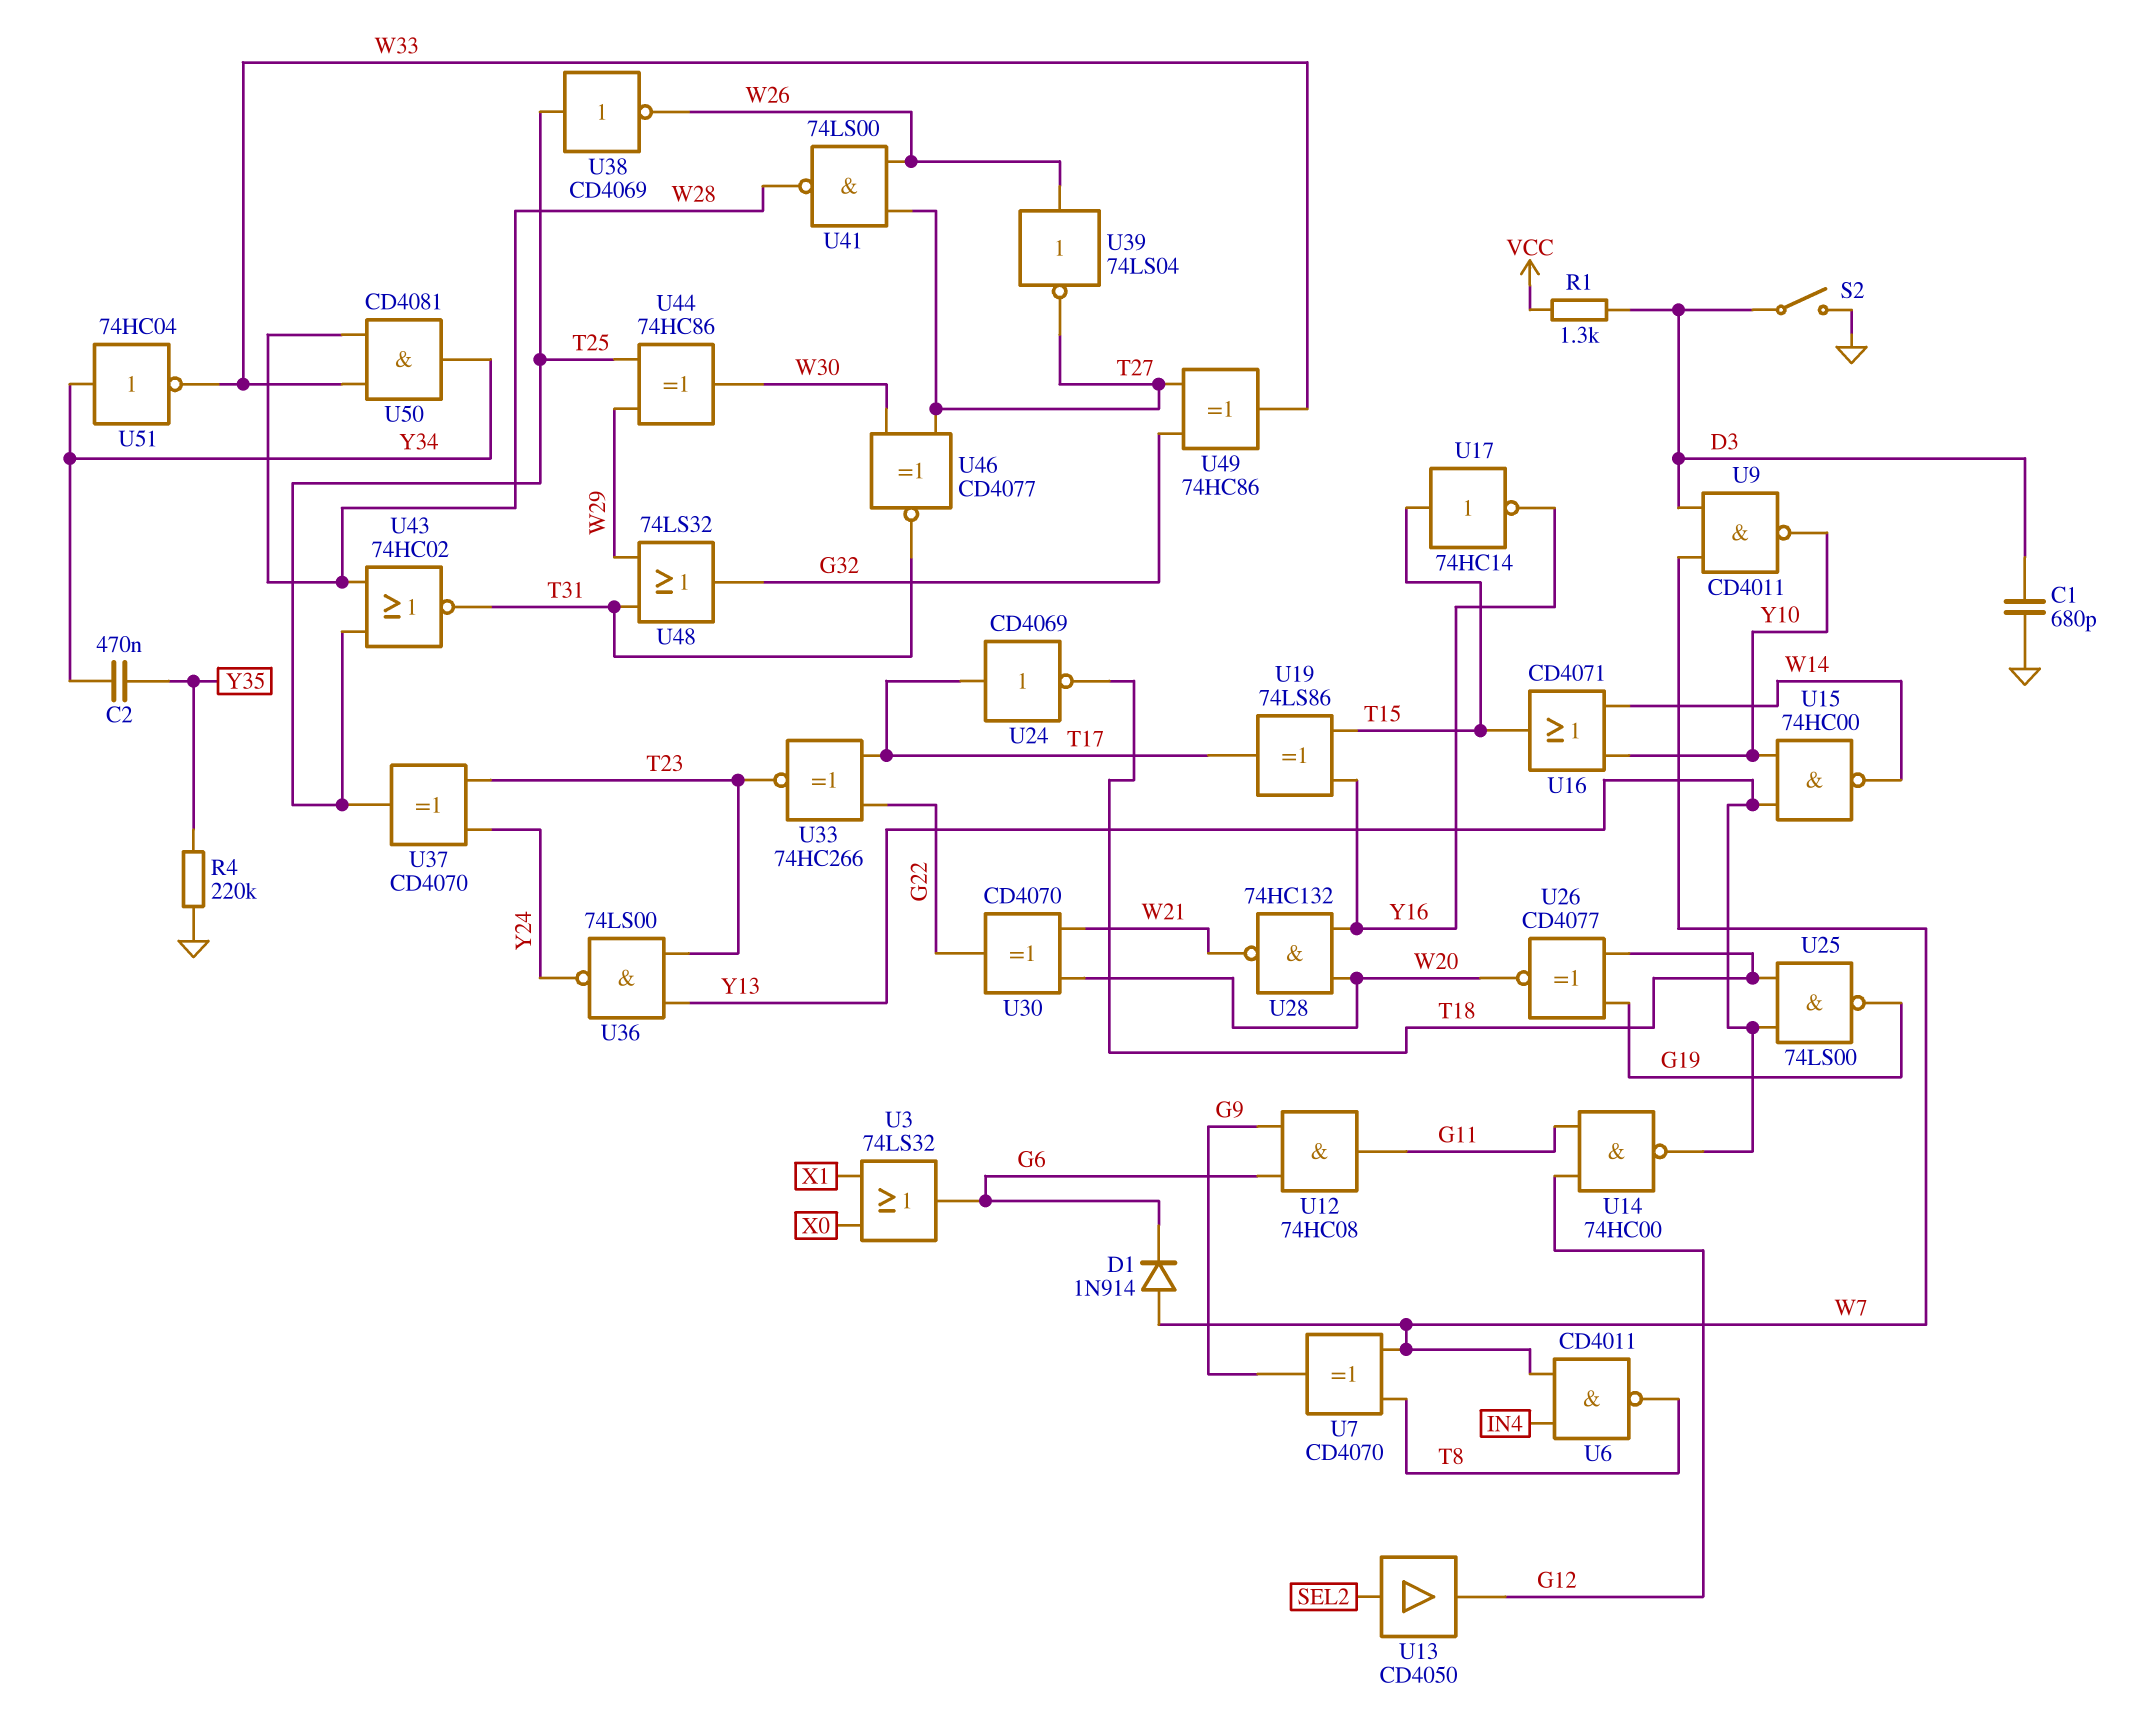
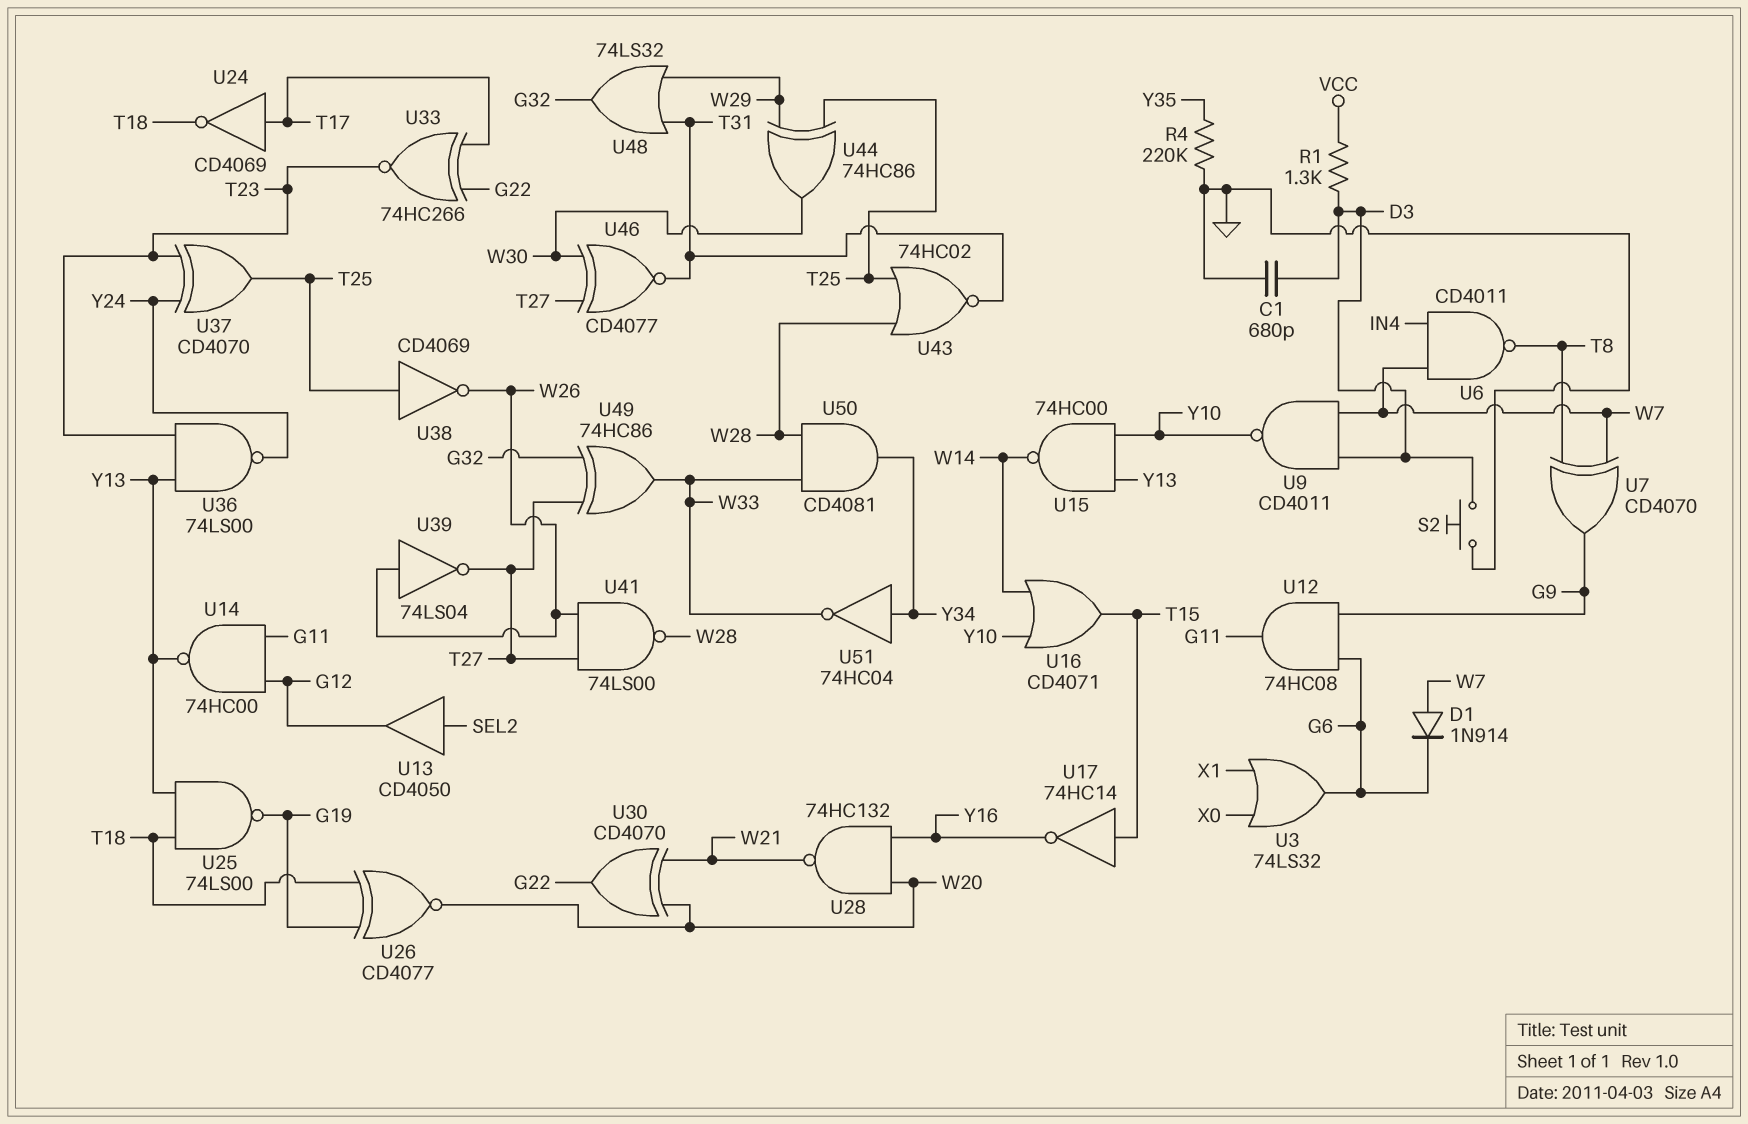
C2: 470nF (Y34, Y35) -> none
S2: switch (D3, GND) -> button (D3, GND)
U19: XOR 74LS86 (in T15, in Y16, out T17) -> none

